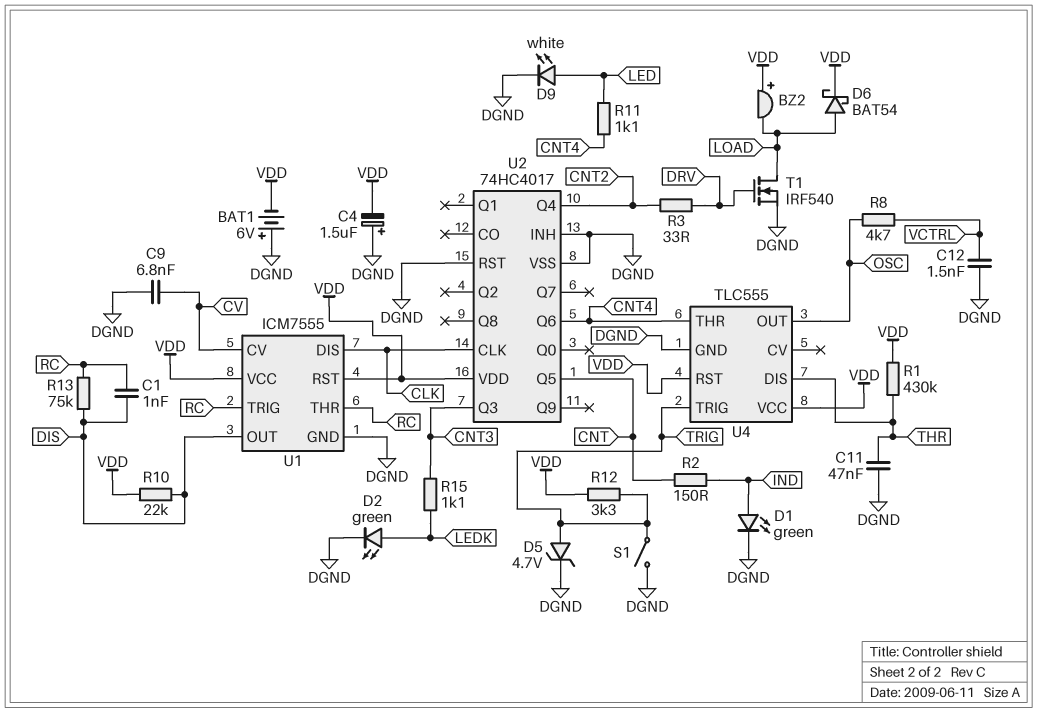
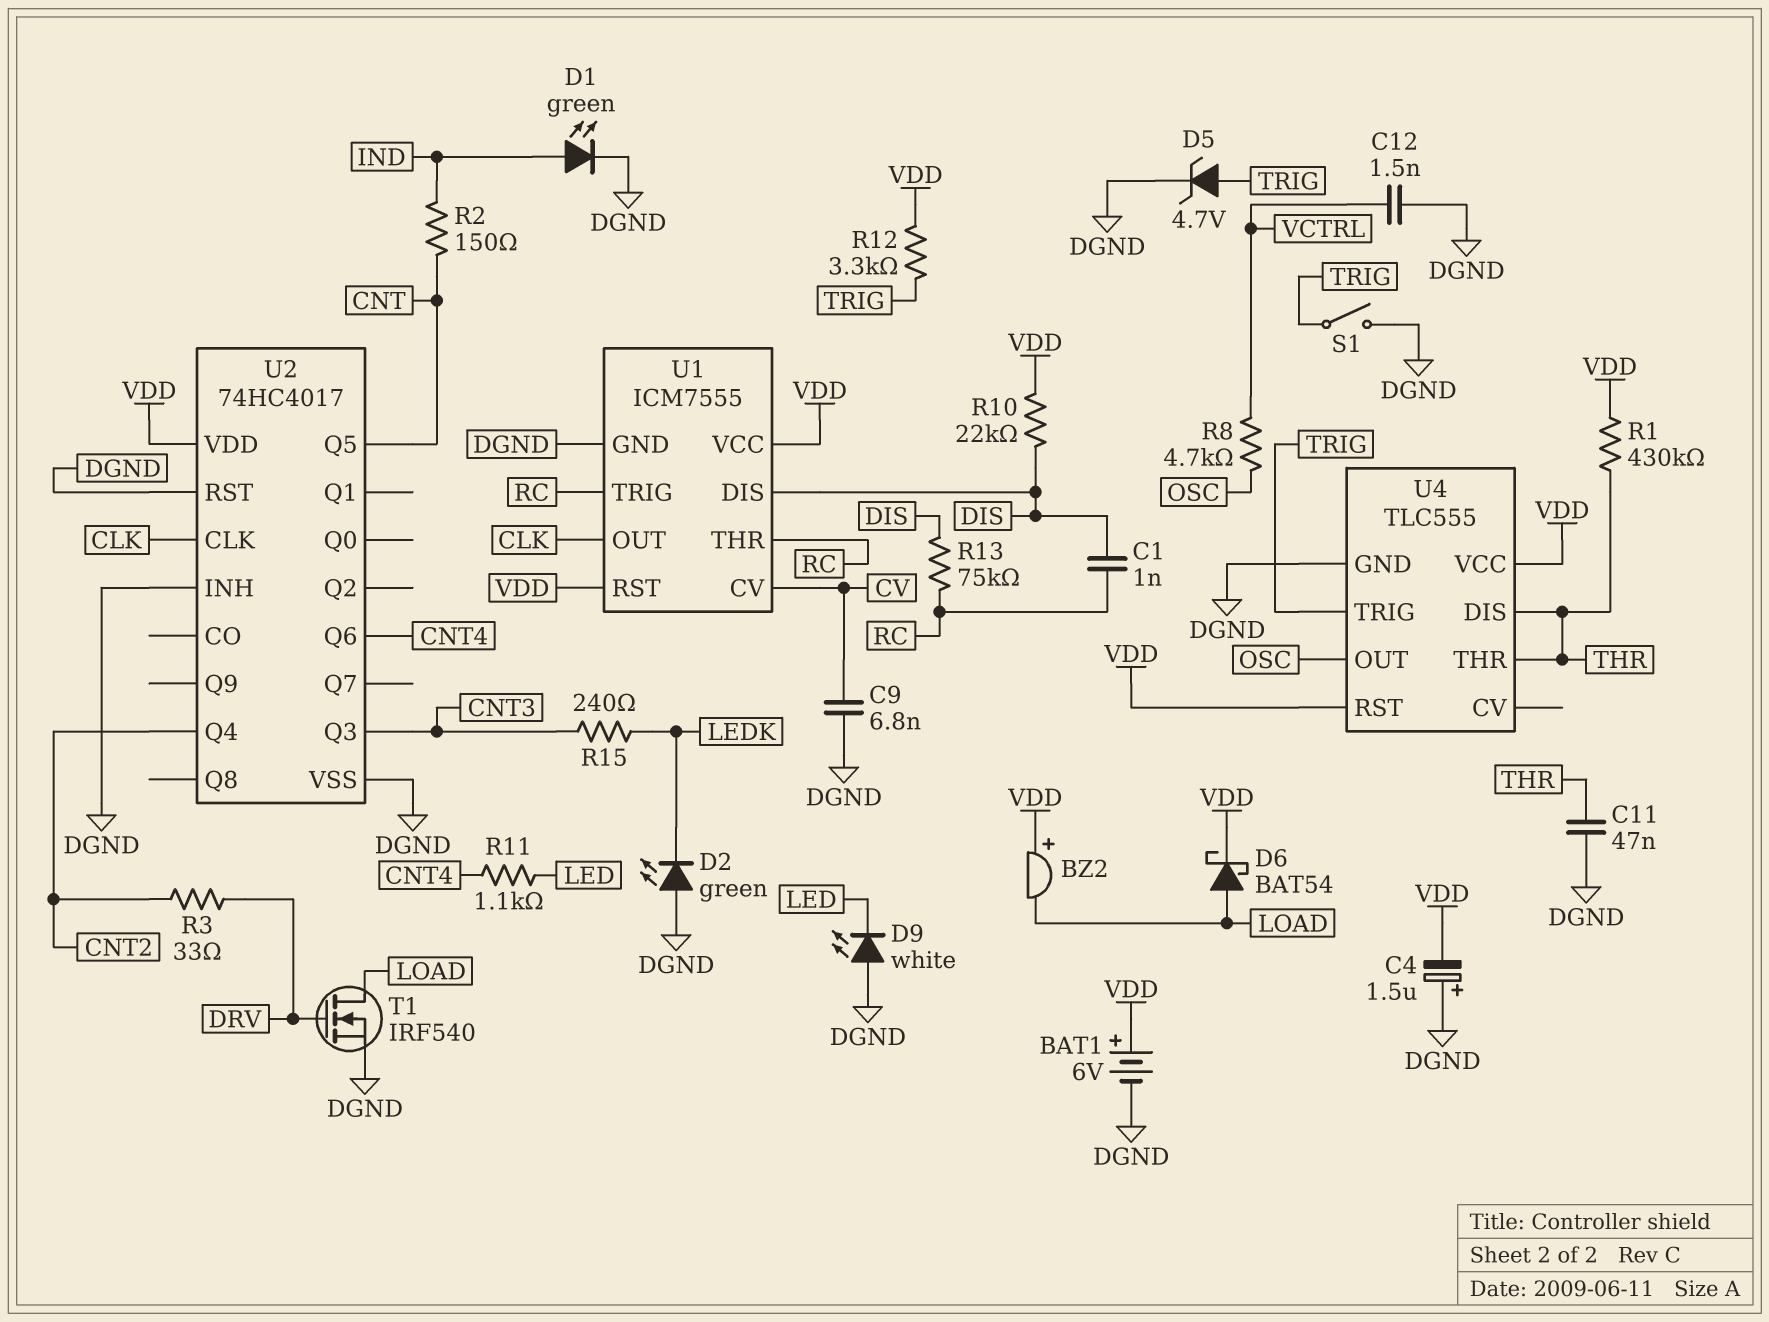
BAT1: 6V (plus DGND, minus VDD) -> 6V (plus VDD, minus DGND)
D2: LED green (A LEDK, K DGND) -> LED green (A DGND, K LEDK)
D9: LED white (A LED, K DGND) -> LED white (A DGND, K LED)
R15: 1.1k (CNT3, LEDK) -> 240 (CNT3, LEDK)
U1 pin DIS: CLK -> DIS
U1 pin OUT: DIS -> CLK
U4 pin THR: CNT4 -> THR

